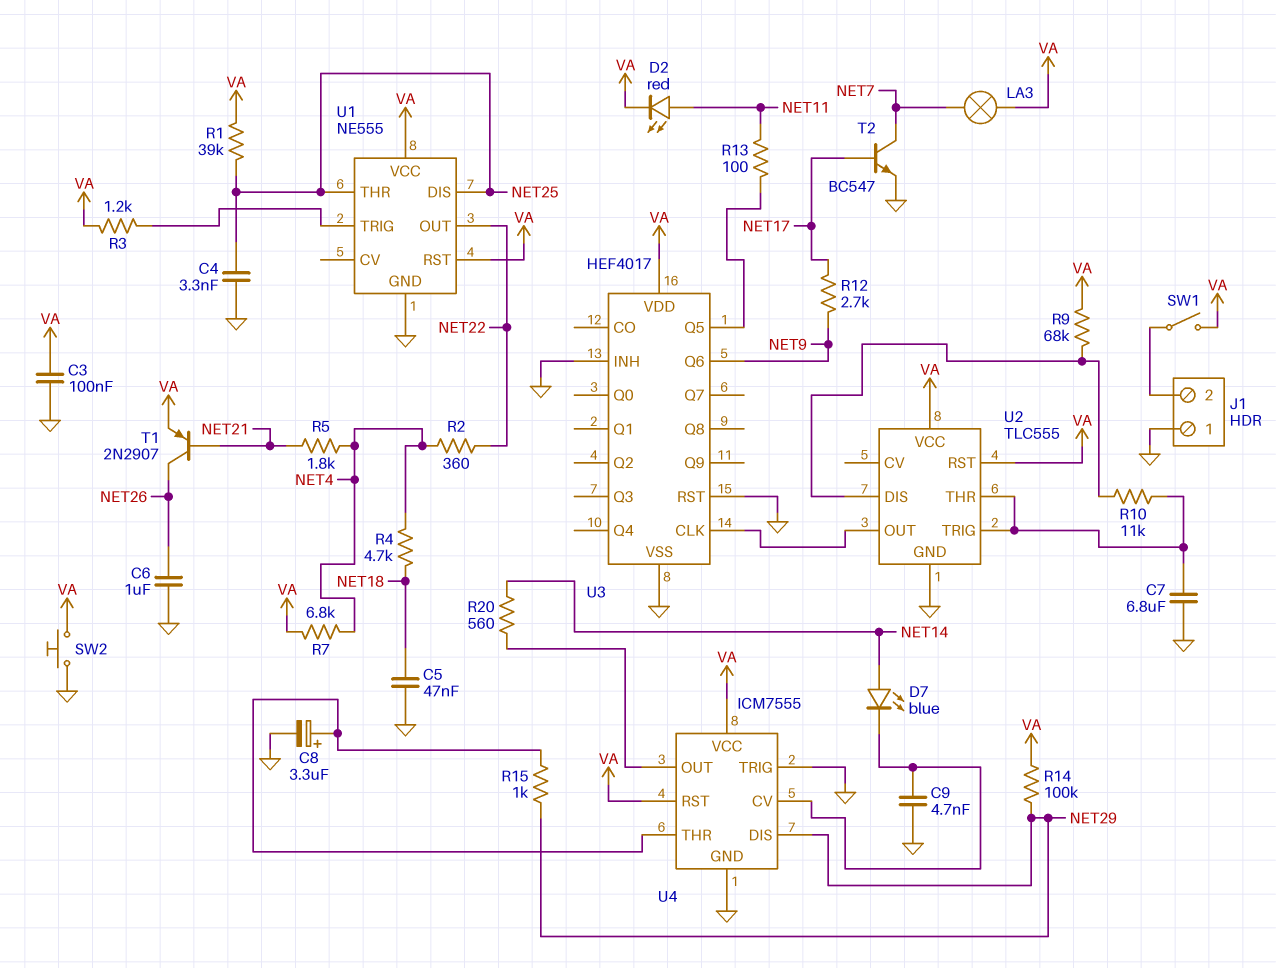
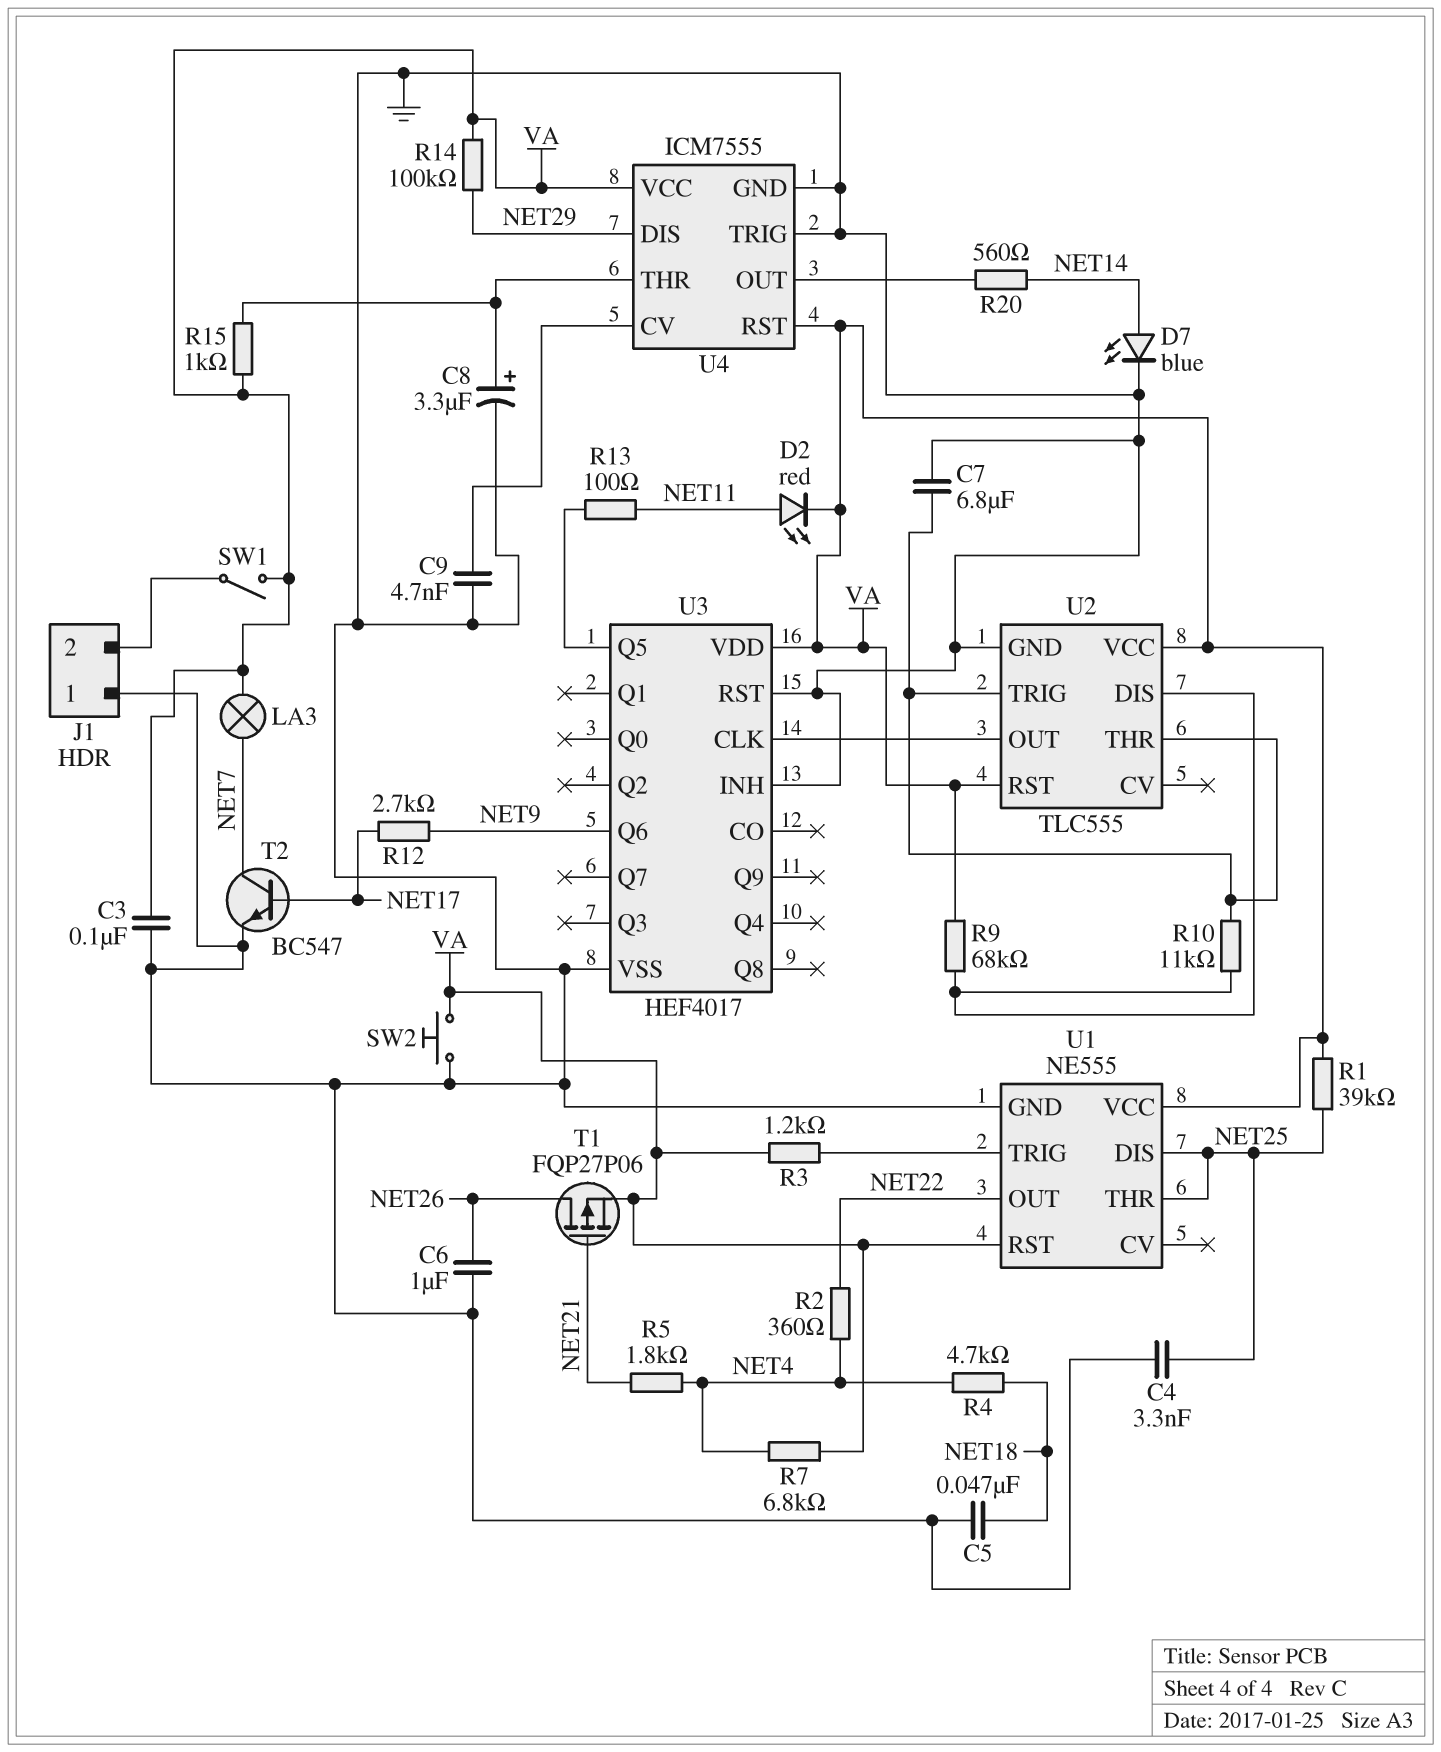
D7: LED blue (A NET14, K U4/CV) -> LED blue (A NET14, K GND)
R15: 1k (NET29, U4/THR) -> 1k (U4/THR, VA)
T1: PNP 2N2907 (B NET21, C NET26, E VA) -> PMOS FQP27P06 (G NET21, D NET26, S VA)

